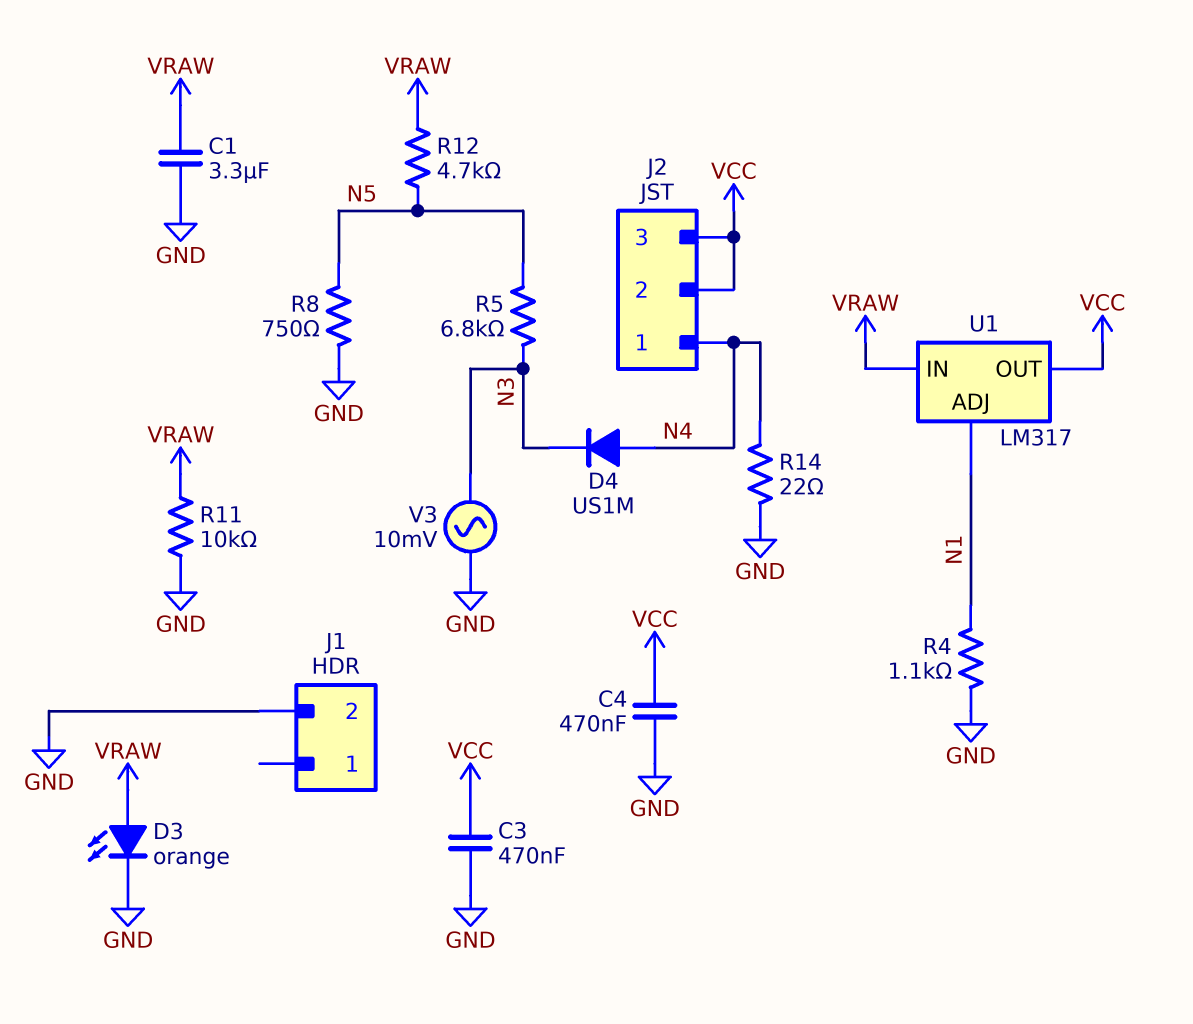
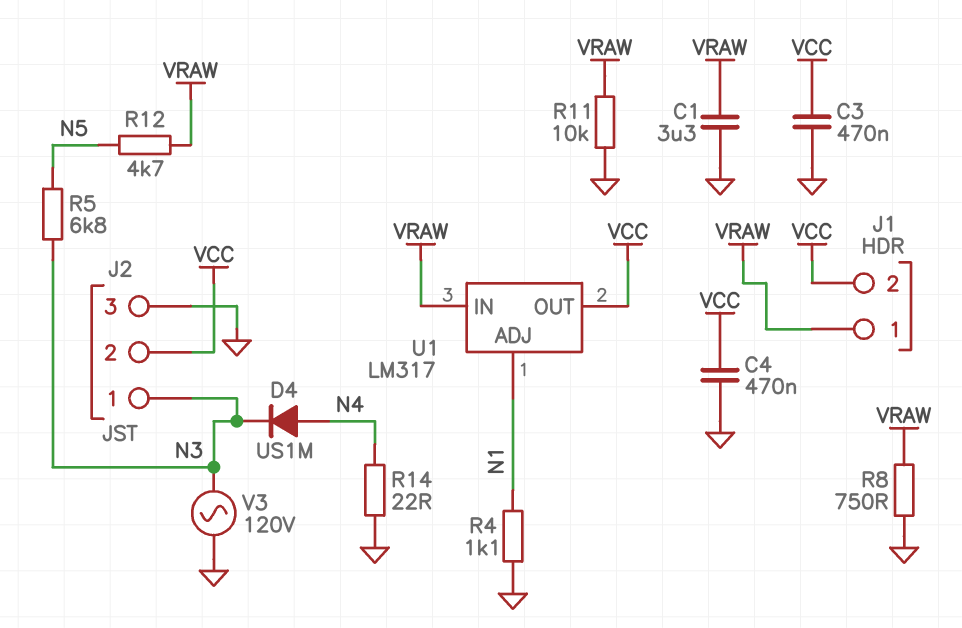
D3: LED orange (A VRAW, K GND) -> none
J1 pin 1: none -> VRAW
J1 pin 2: GND -> VCC
J2 pin 1: N4 -> N3
J2 pin 3: VCC -> GND
R8: 750 (GND, N5) -> 750 (GND, VRAW)
V3: AC 10mV (GND, N3) -> AC 120V (GND, N3)

